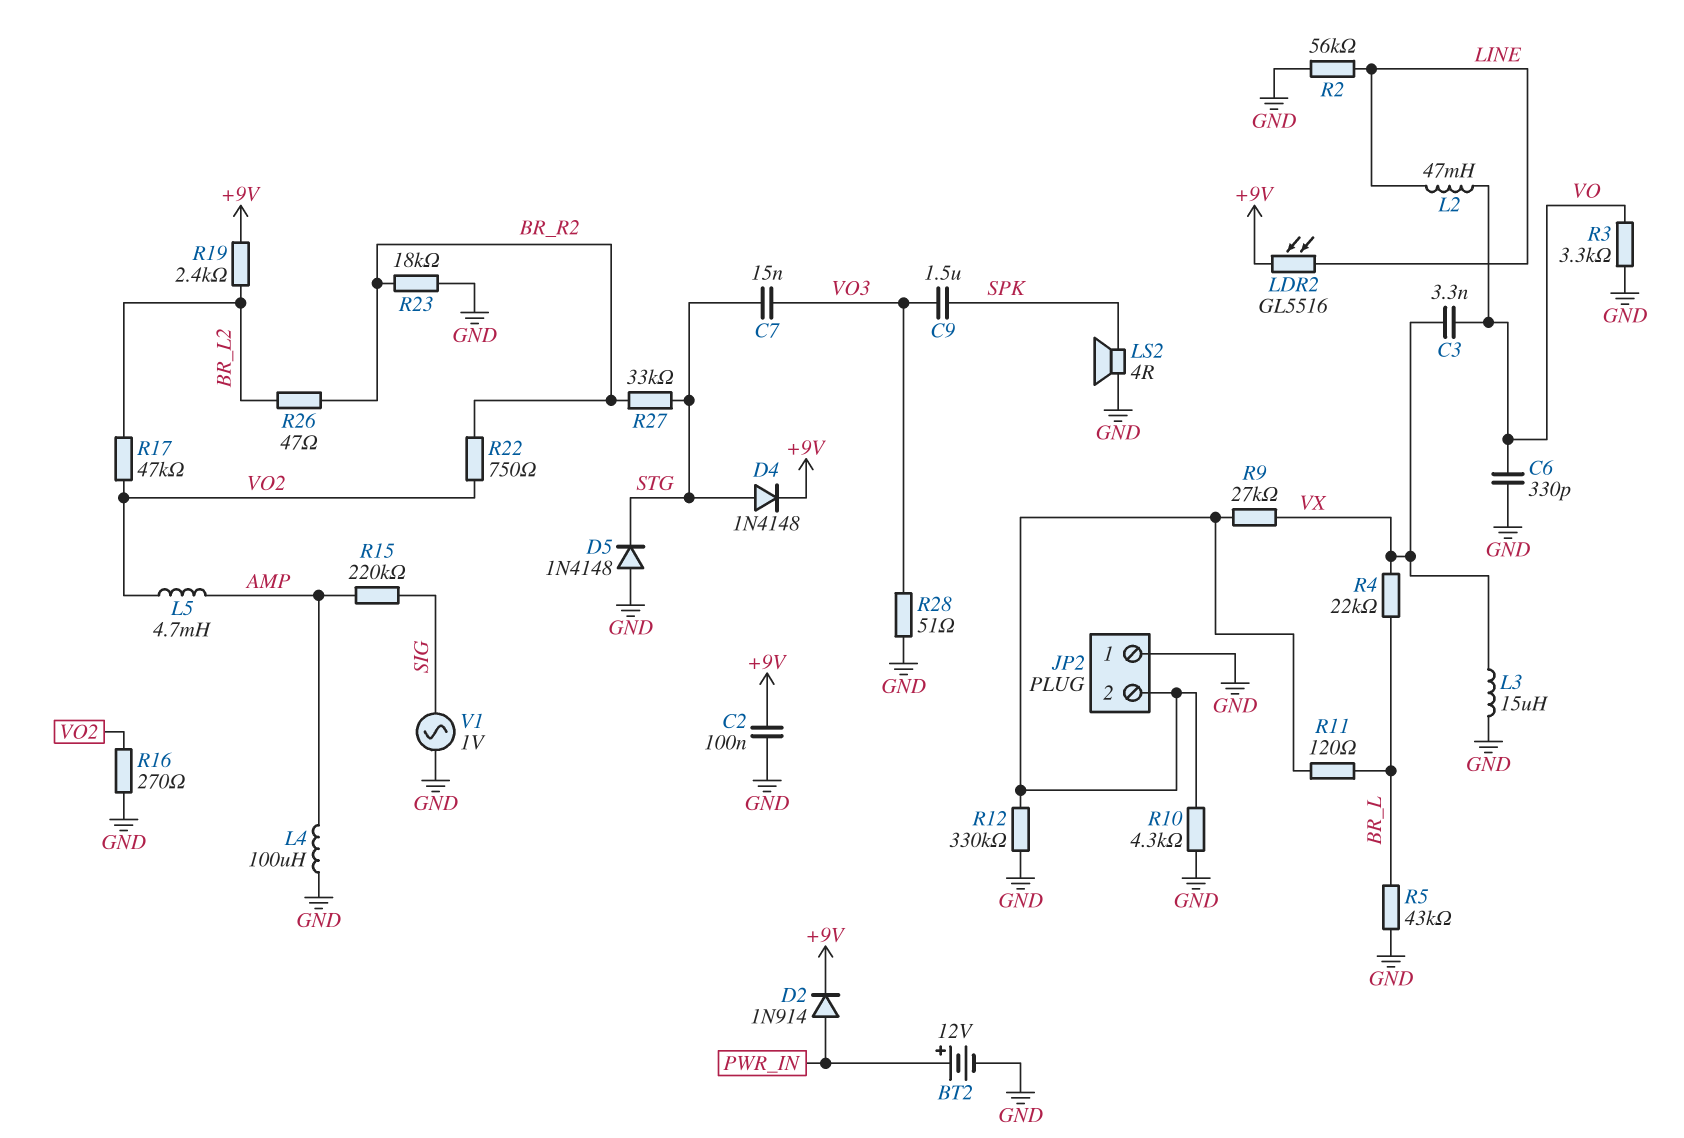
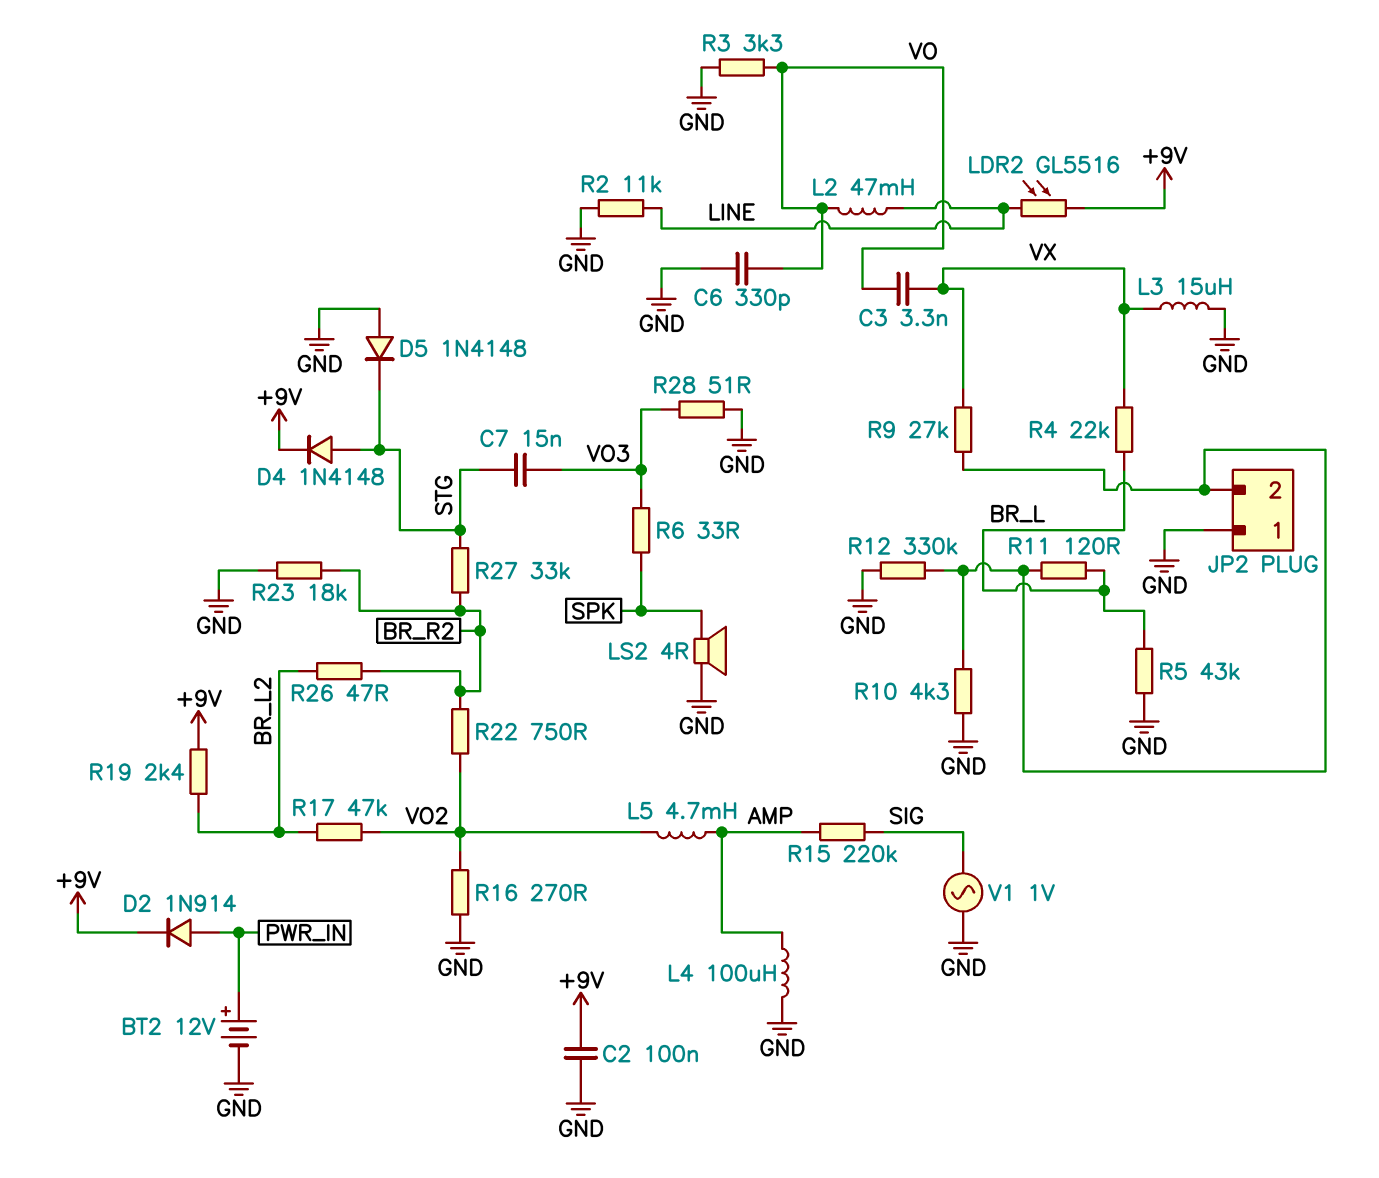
C9: 1.5uF (SPK, VO3) -> none
R2: 56k (GND, LINE) -> 11k (GND, LINE)
R6: none -> 33 (SPK, VO3)

